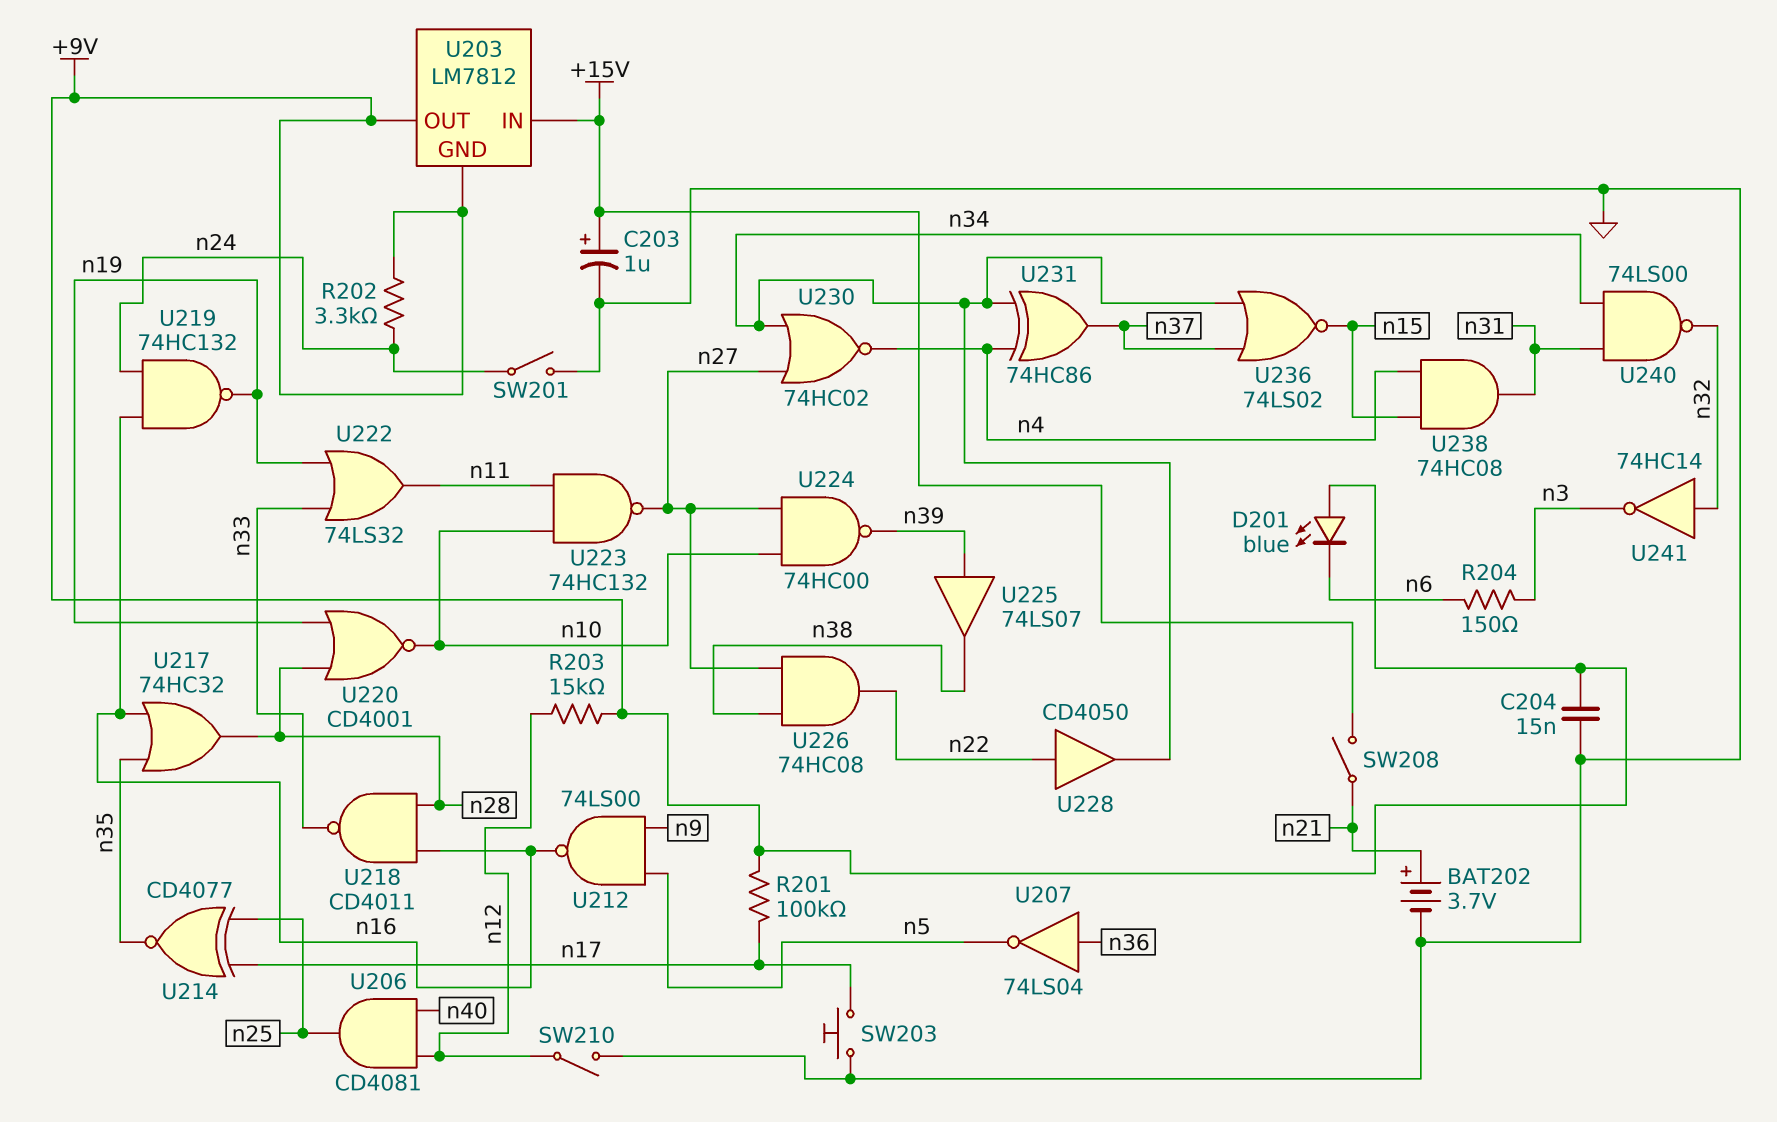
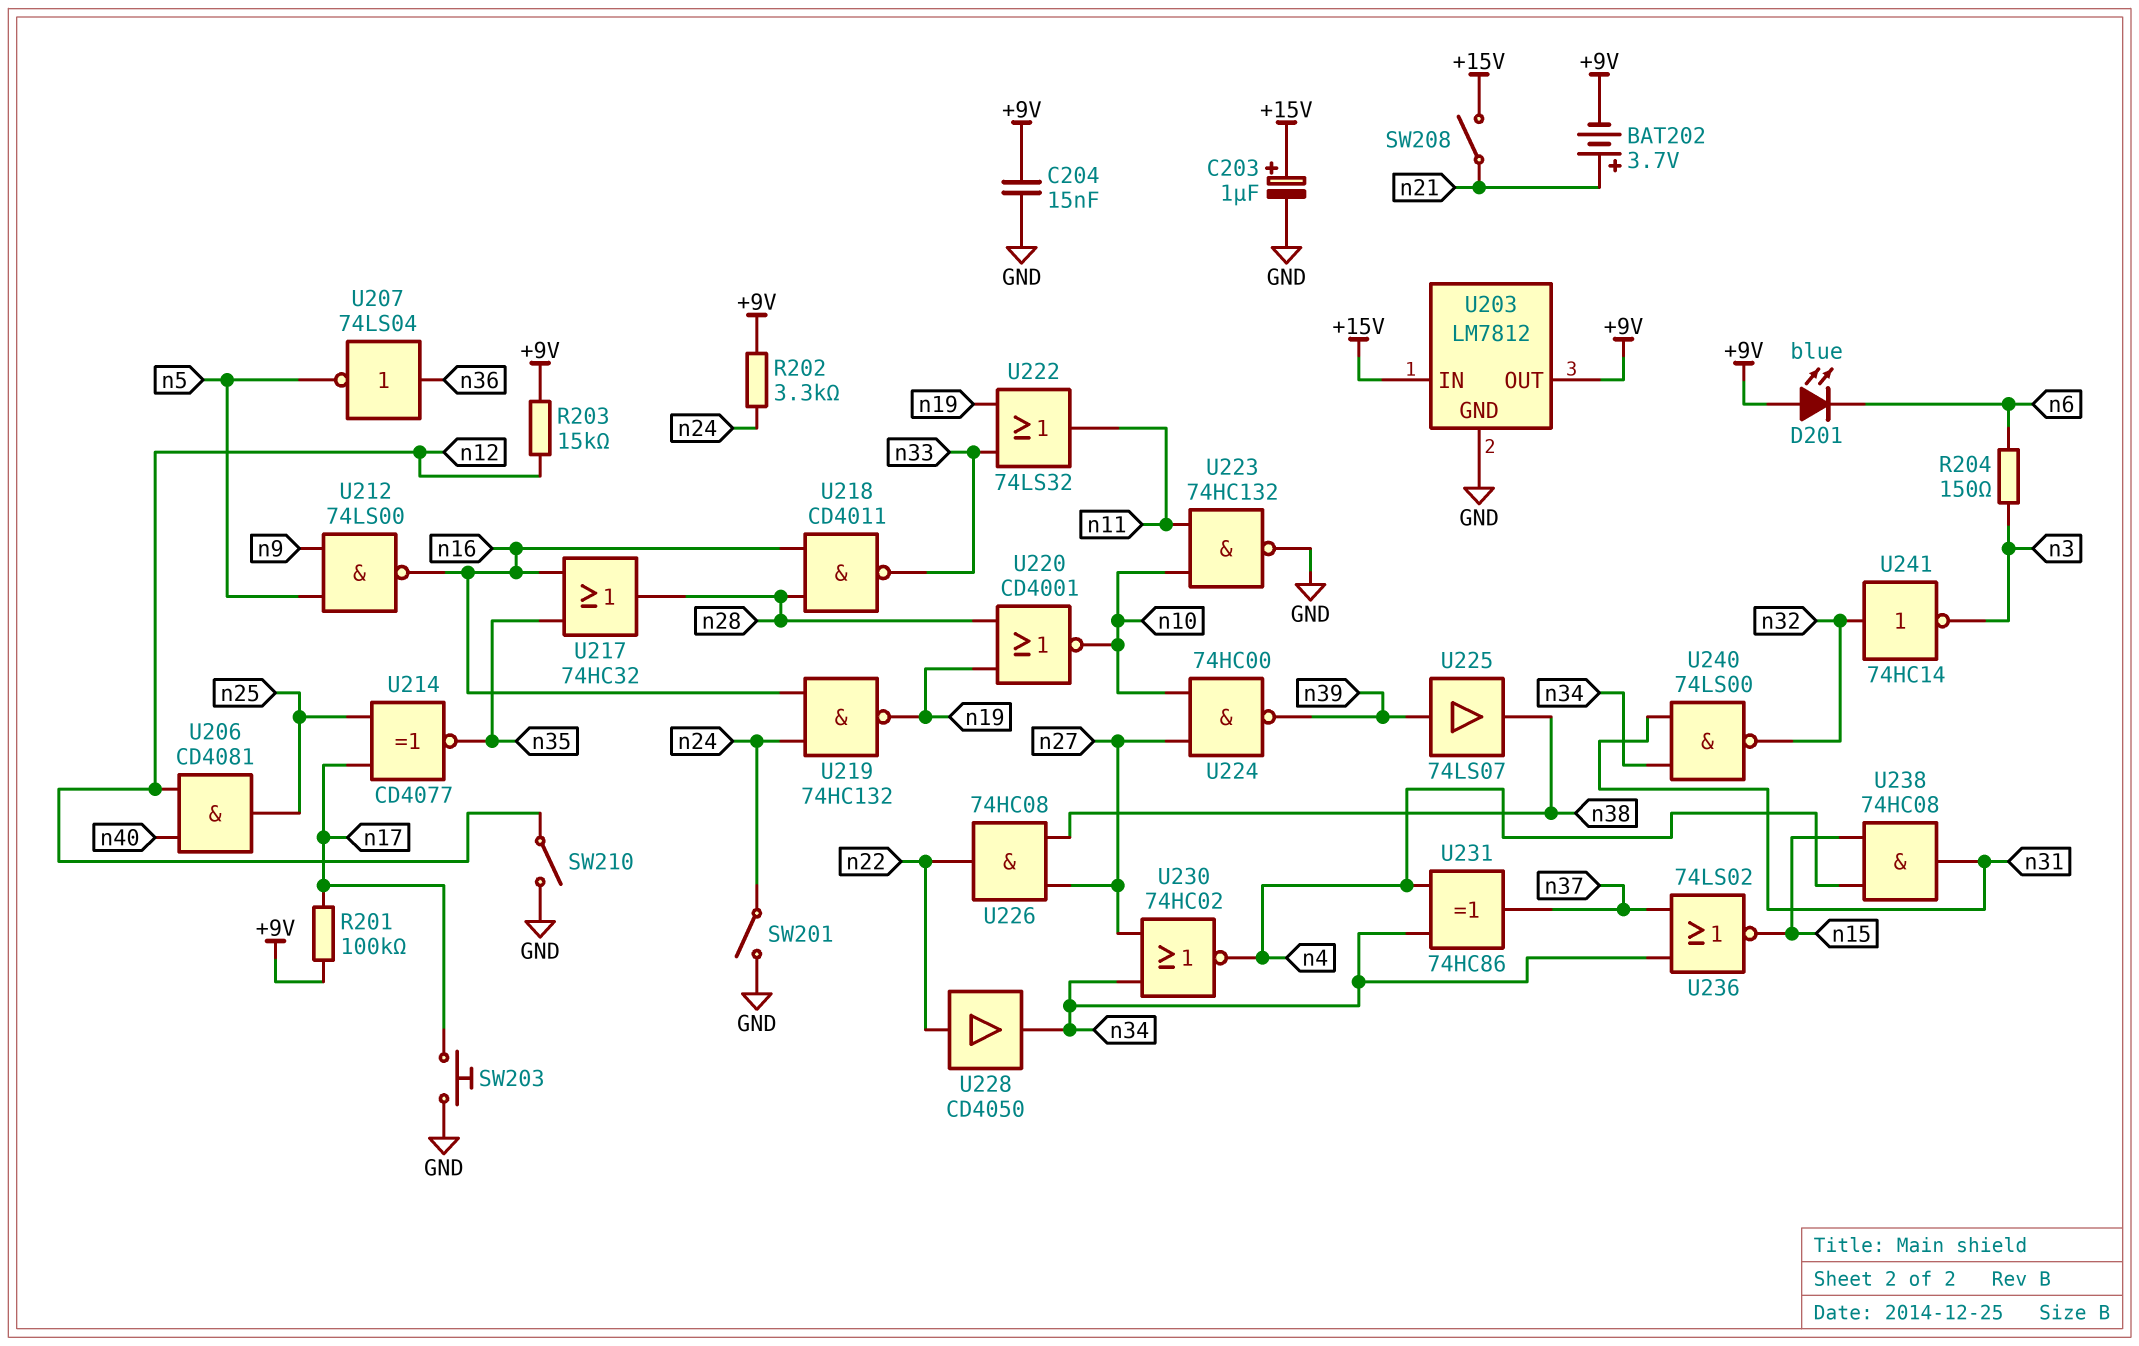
BAT202: 3.7V (plus n21, minus GND) -> 3.7V (plus n21, minus +9V)
U203 pin GND: +9V -> GND
U223: NAND 74HC132 (in n10, in n11, out n27) -> NAND 74HC132 (in n10, in n11, out GND)

